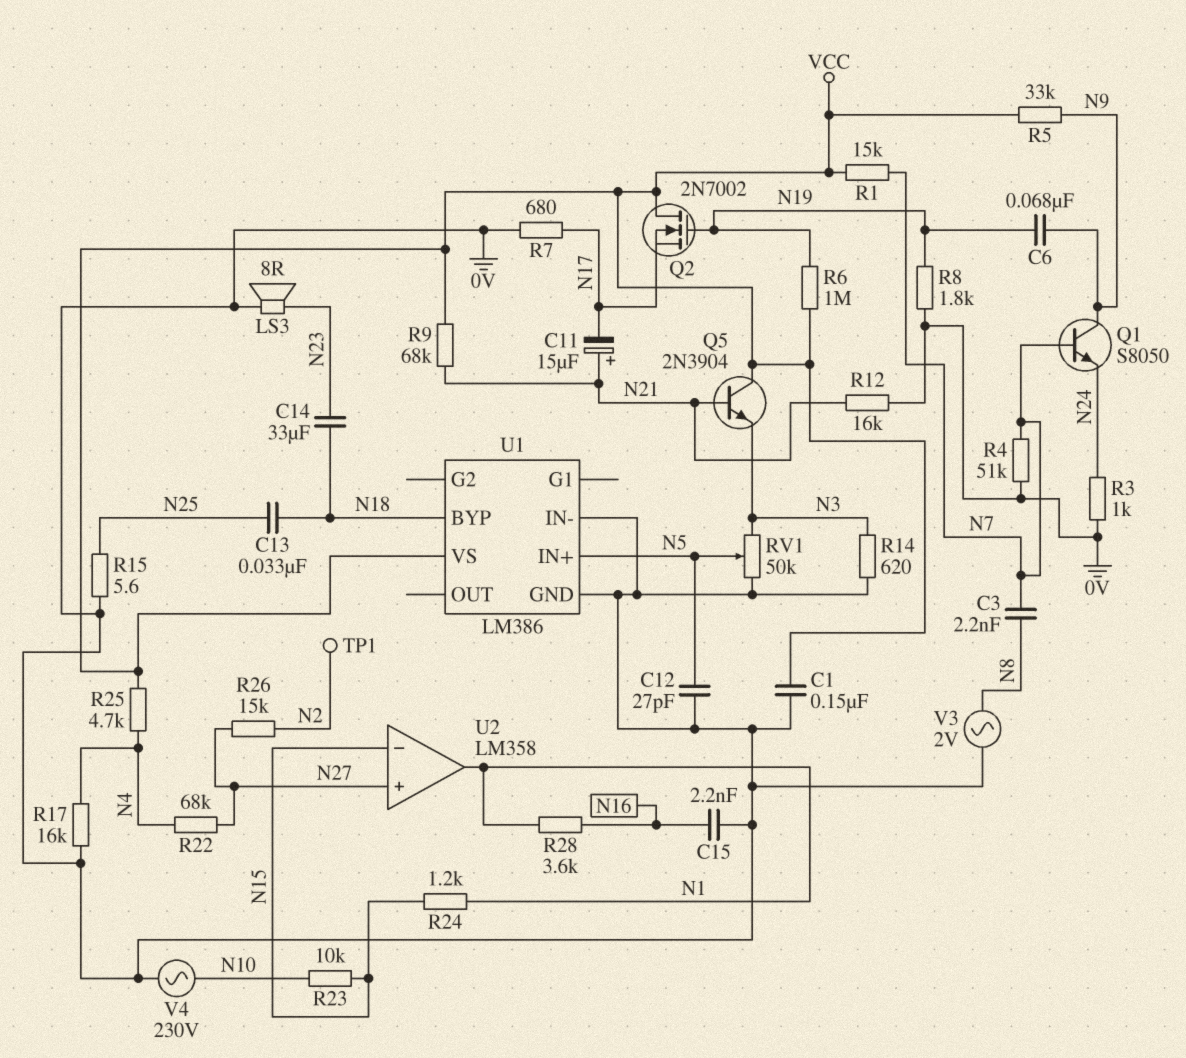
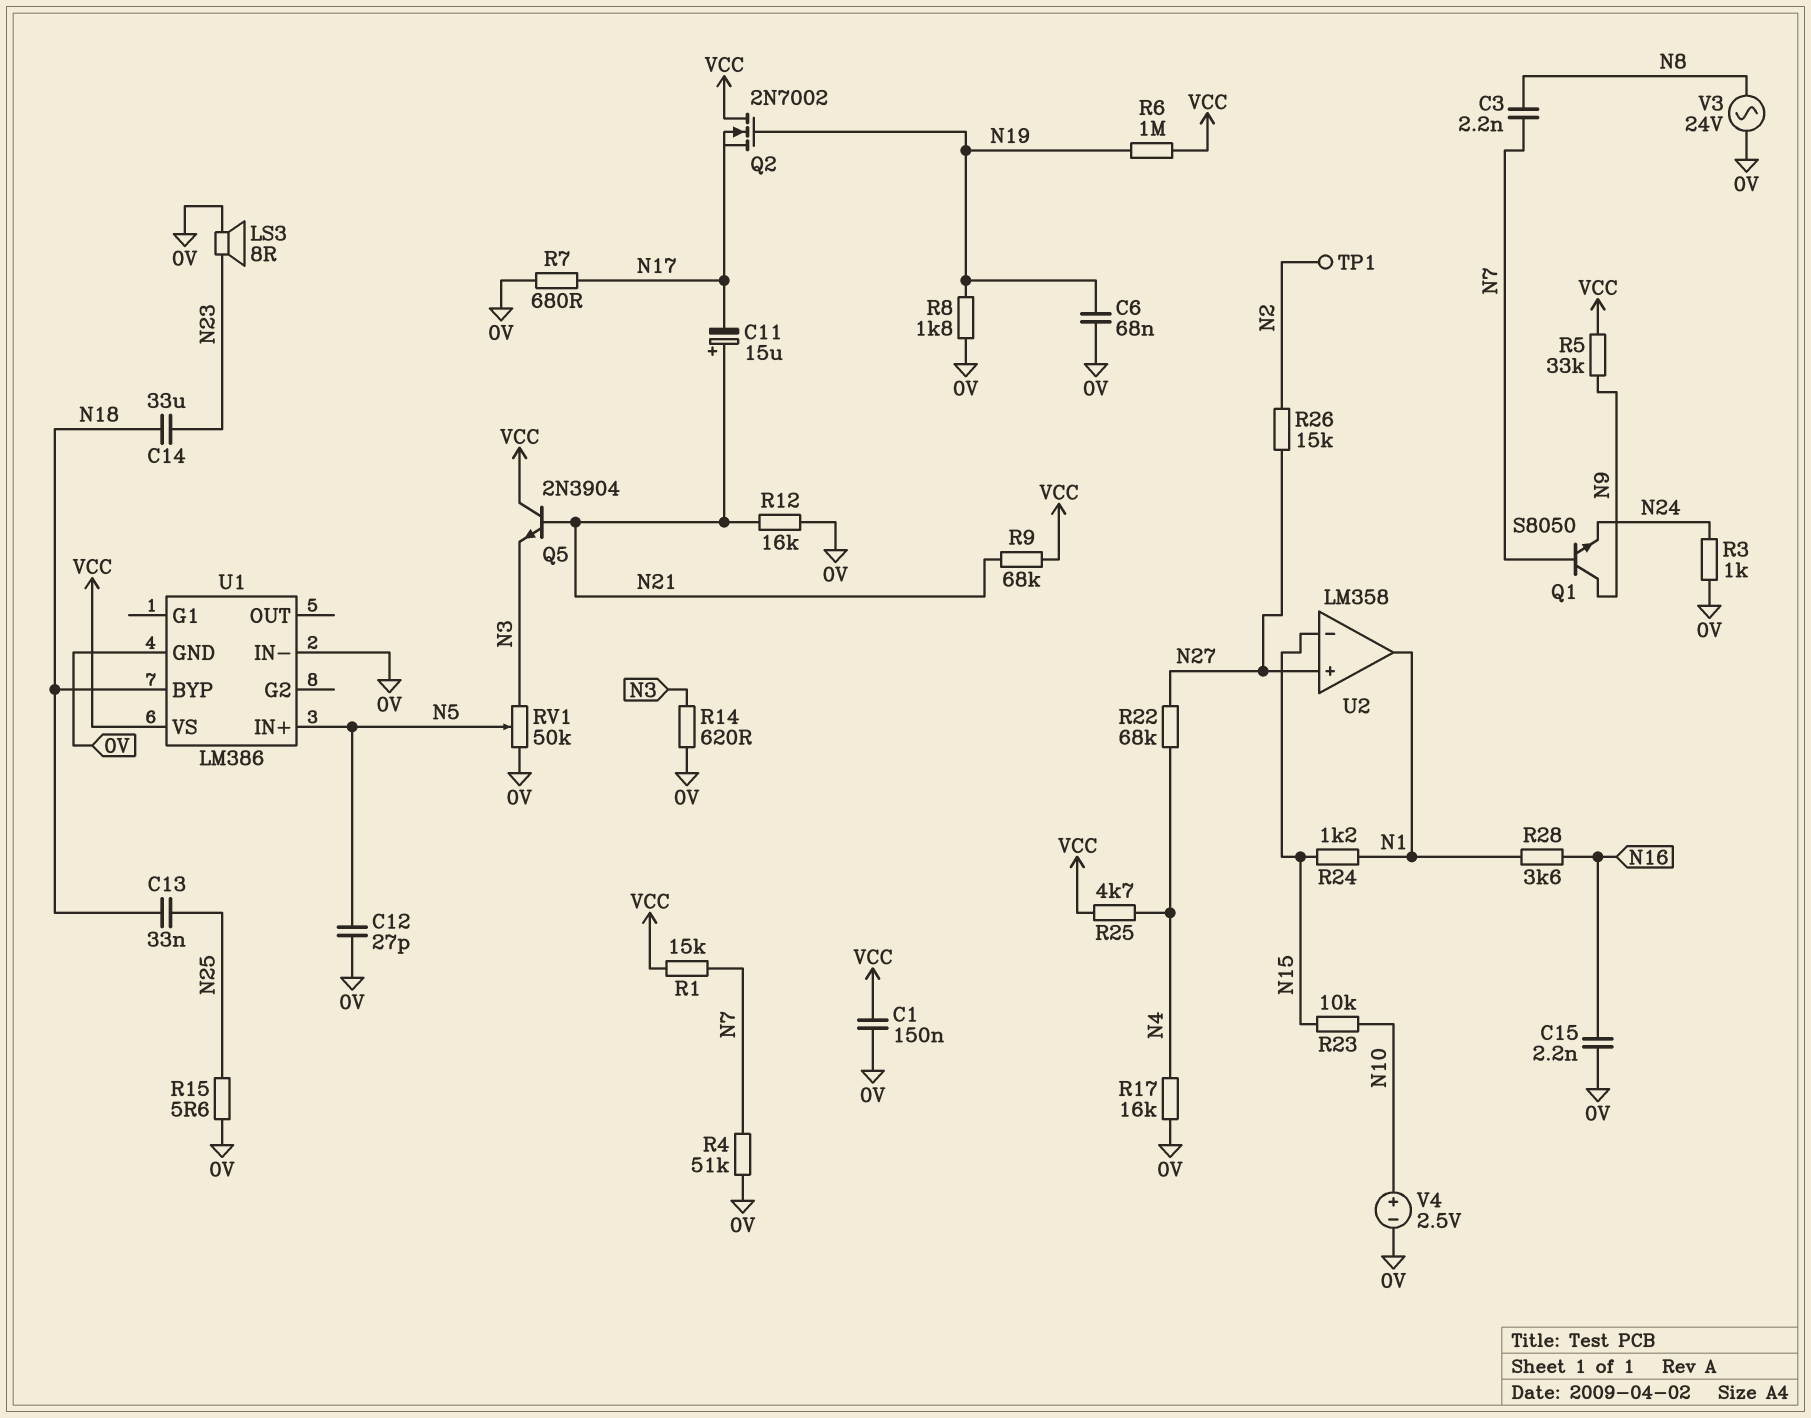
C6: 68nF (N9, N19) -> 68nF (0V, N19)
V3: AC 2V (0V, N8) -> AC 24V (0V, N8)
V4: AC 230V (0V, N10) -> 2.5V (plus N10, minus 0V)

